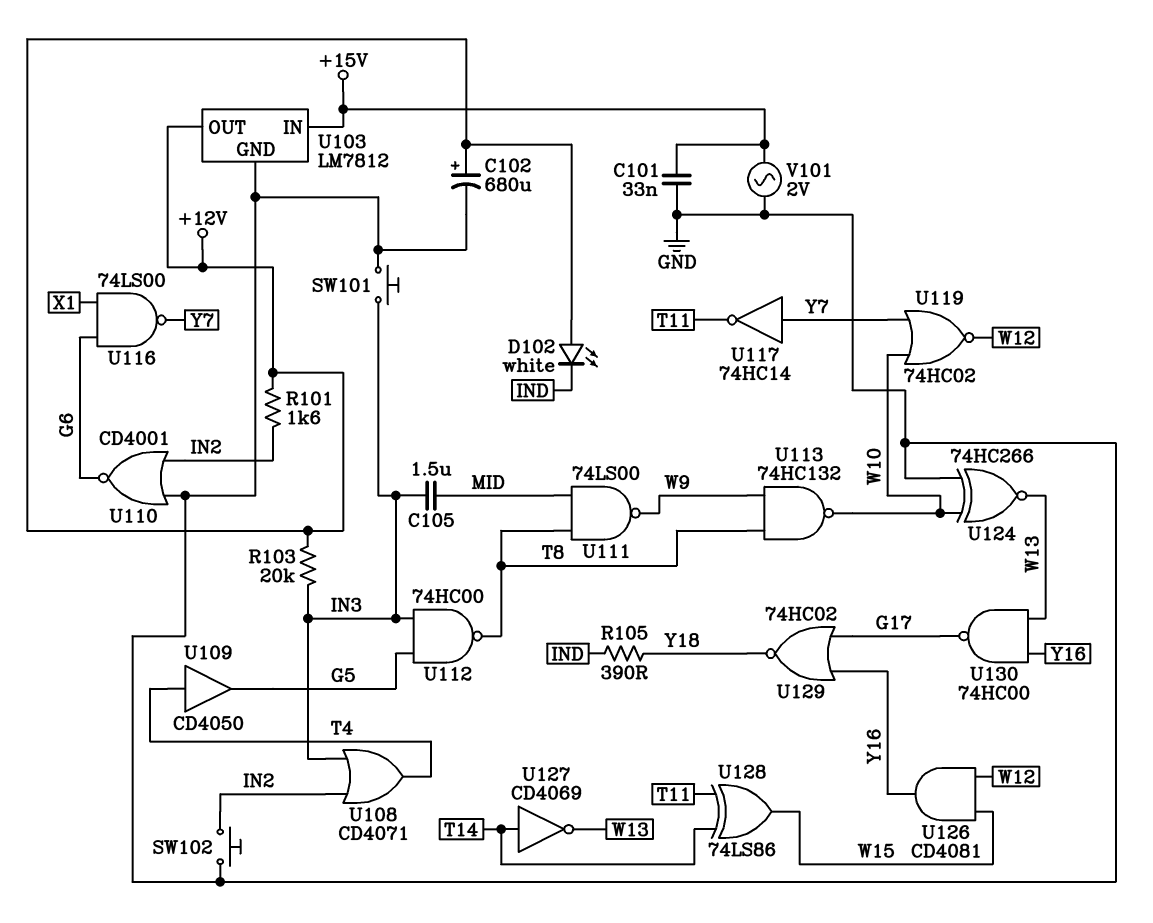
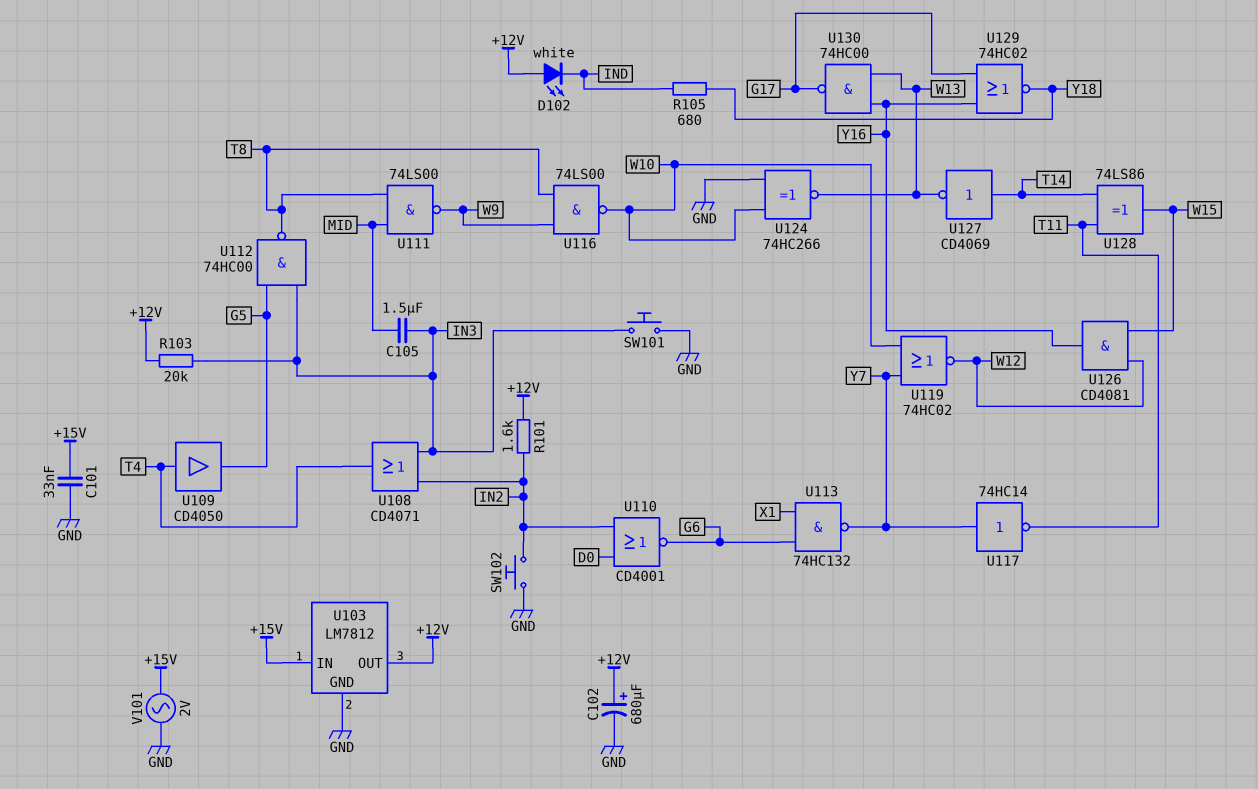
R105: 390 (IND, Y18) -> 680 (IND, Y18)
U110: NOR CD4001 (in GND, in IN2, out G6) -> NOR CD4001 (in D0, in IN2, out G6)
U113: NAND 74HC132 (in T8, in W9, out W10) -> NAND 74HC132 (in G6, in X1, out Y7)
U116: NAND 74LS00 (in G6, in X1, out Y7) -> NAND 74LS00 (in T8, in W9, out W10)

